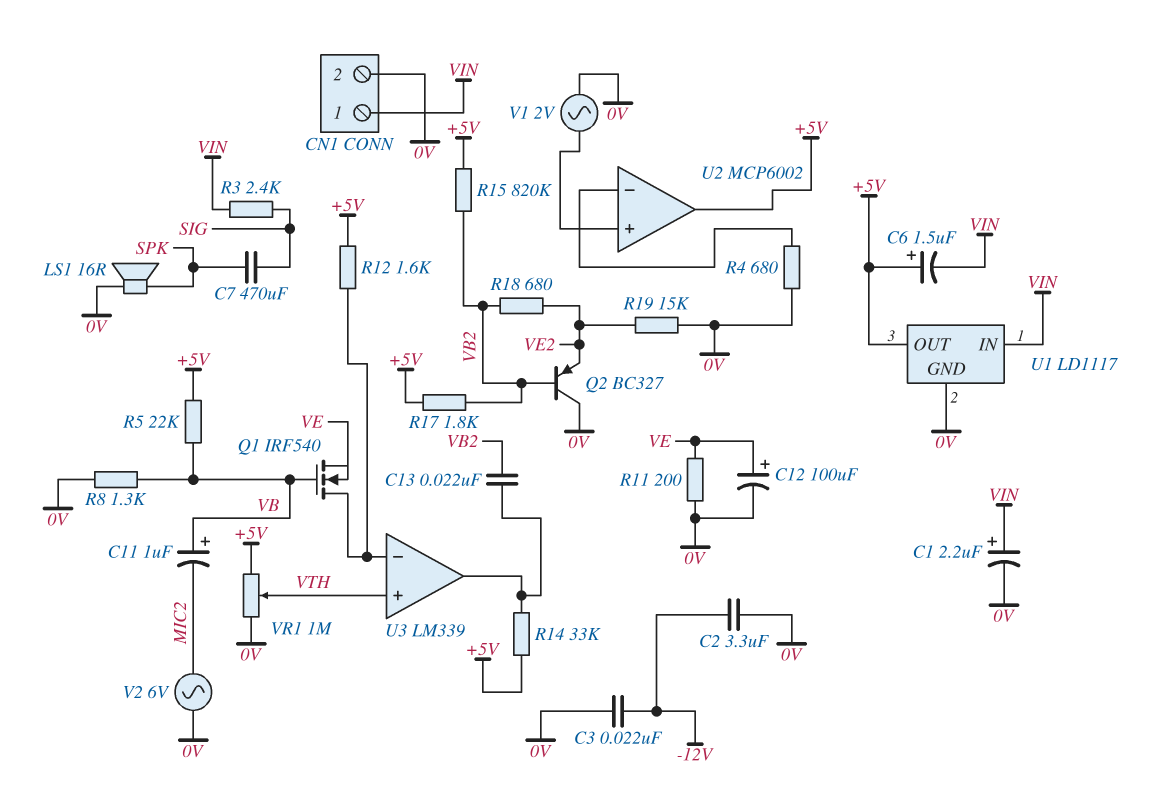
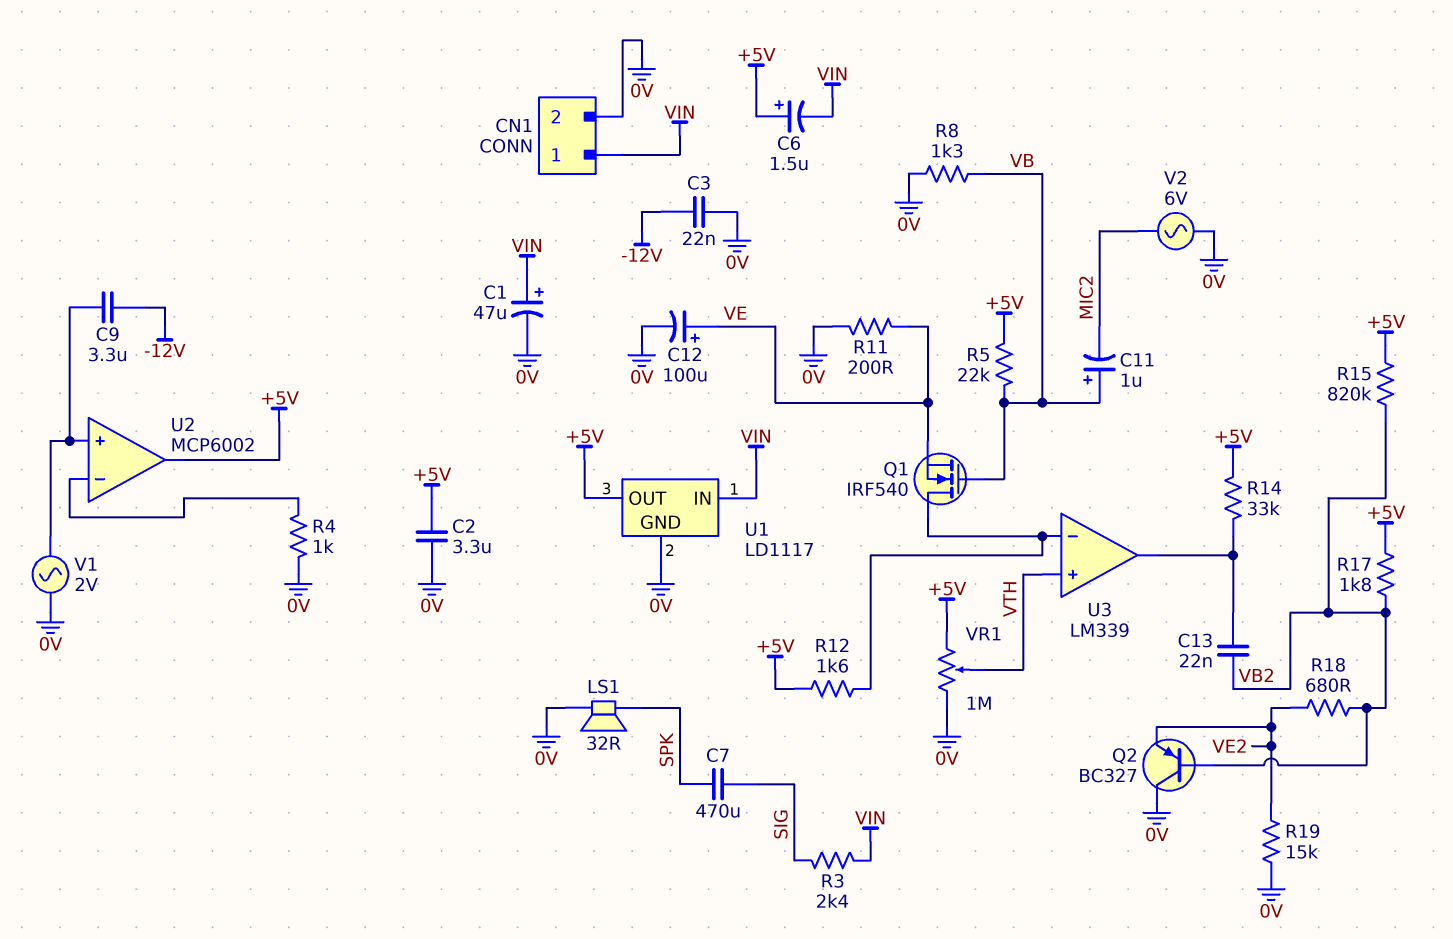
C1: 2.2uF (plus VIN, minus 0V) -> 47uF (plus VIN, minus 0V)
C2: 3.3uF (-12V, 0V) -> 3.3uF (+5V, 0V)
C9: none -> 3.3uF (-12V, U2/in+)
LS1: speaker 16R (0V, SPK) -> speaker 32R (0V, SPK)
R4: 680 (0V, U2/in-) -> 1k (0V, U2/in-)

